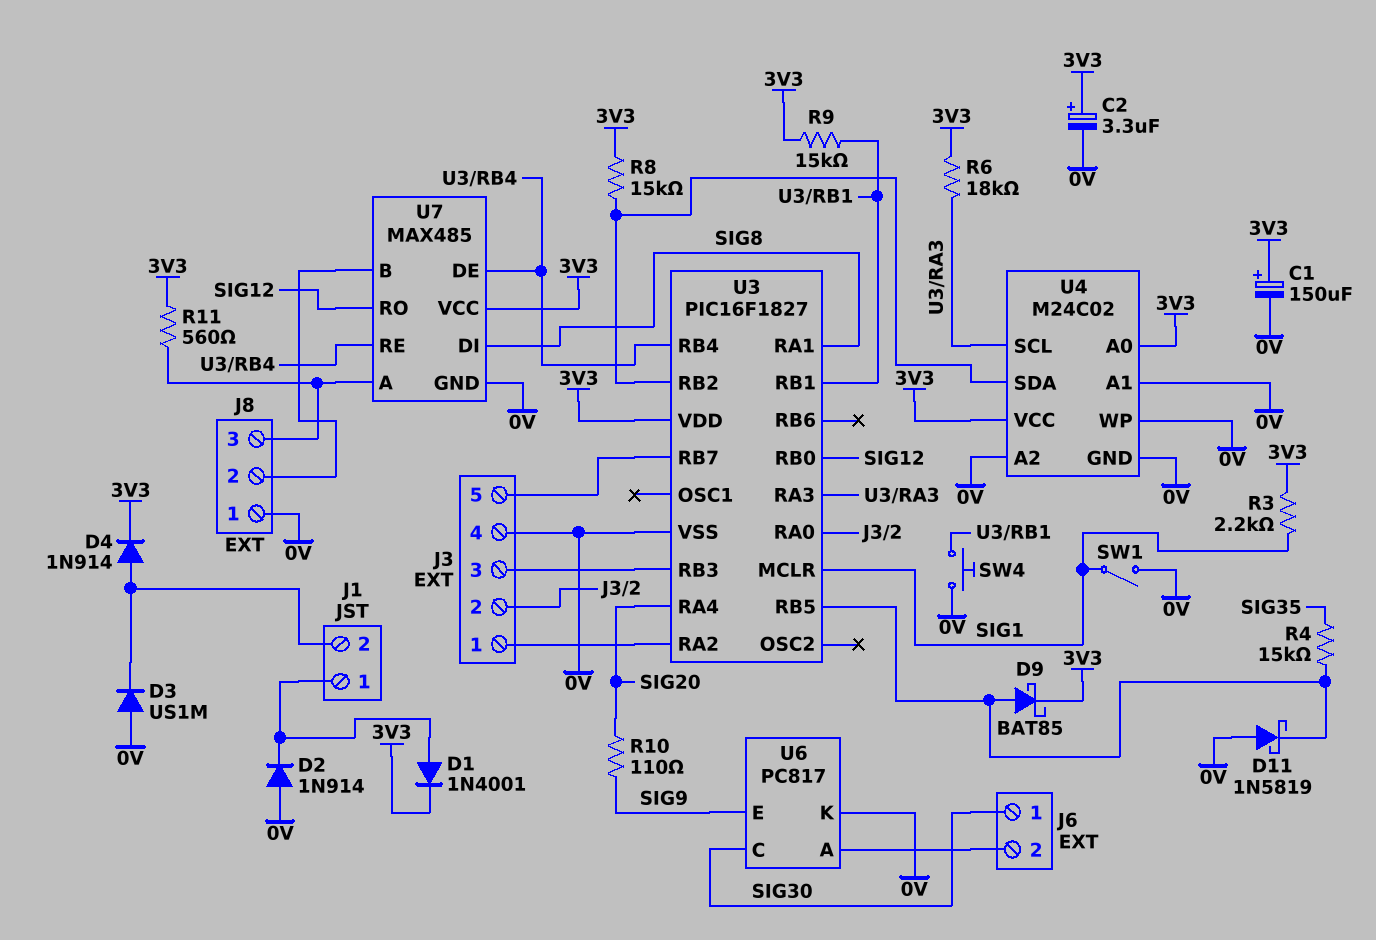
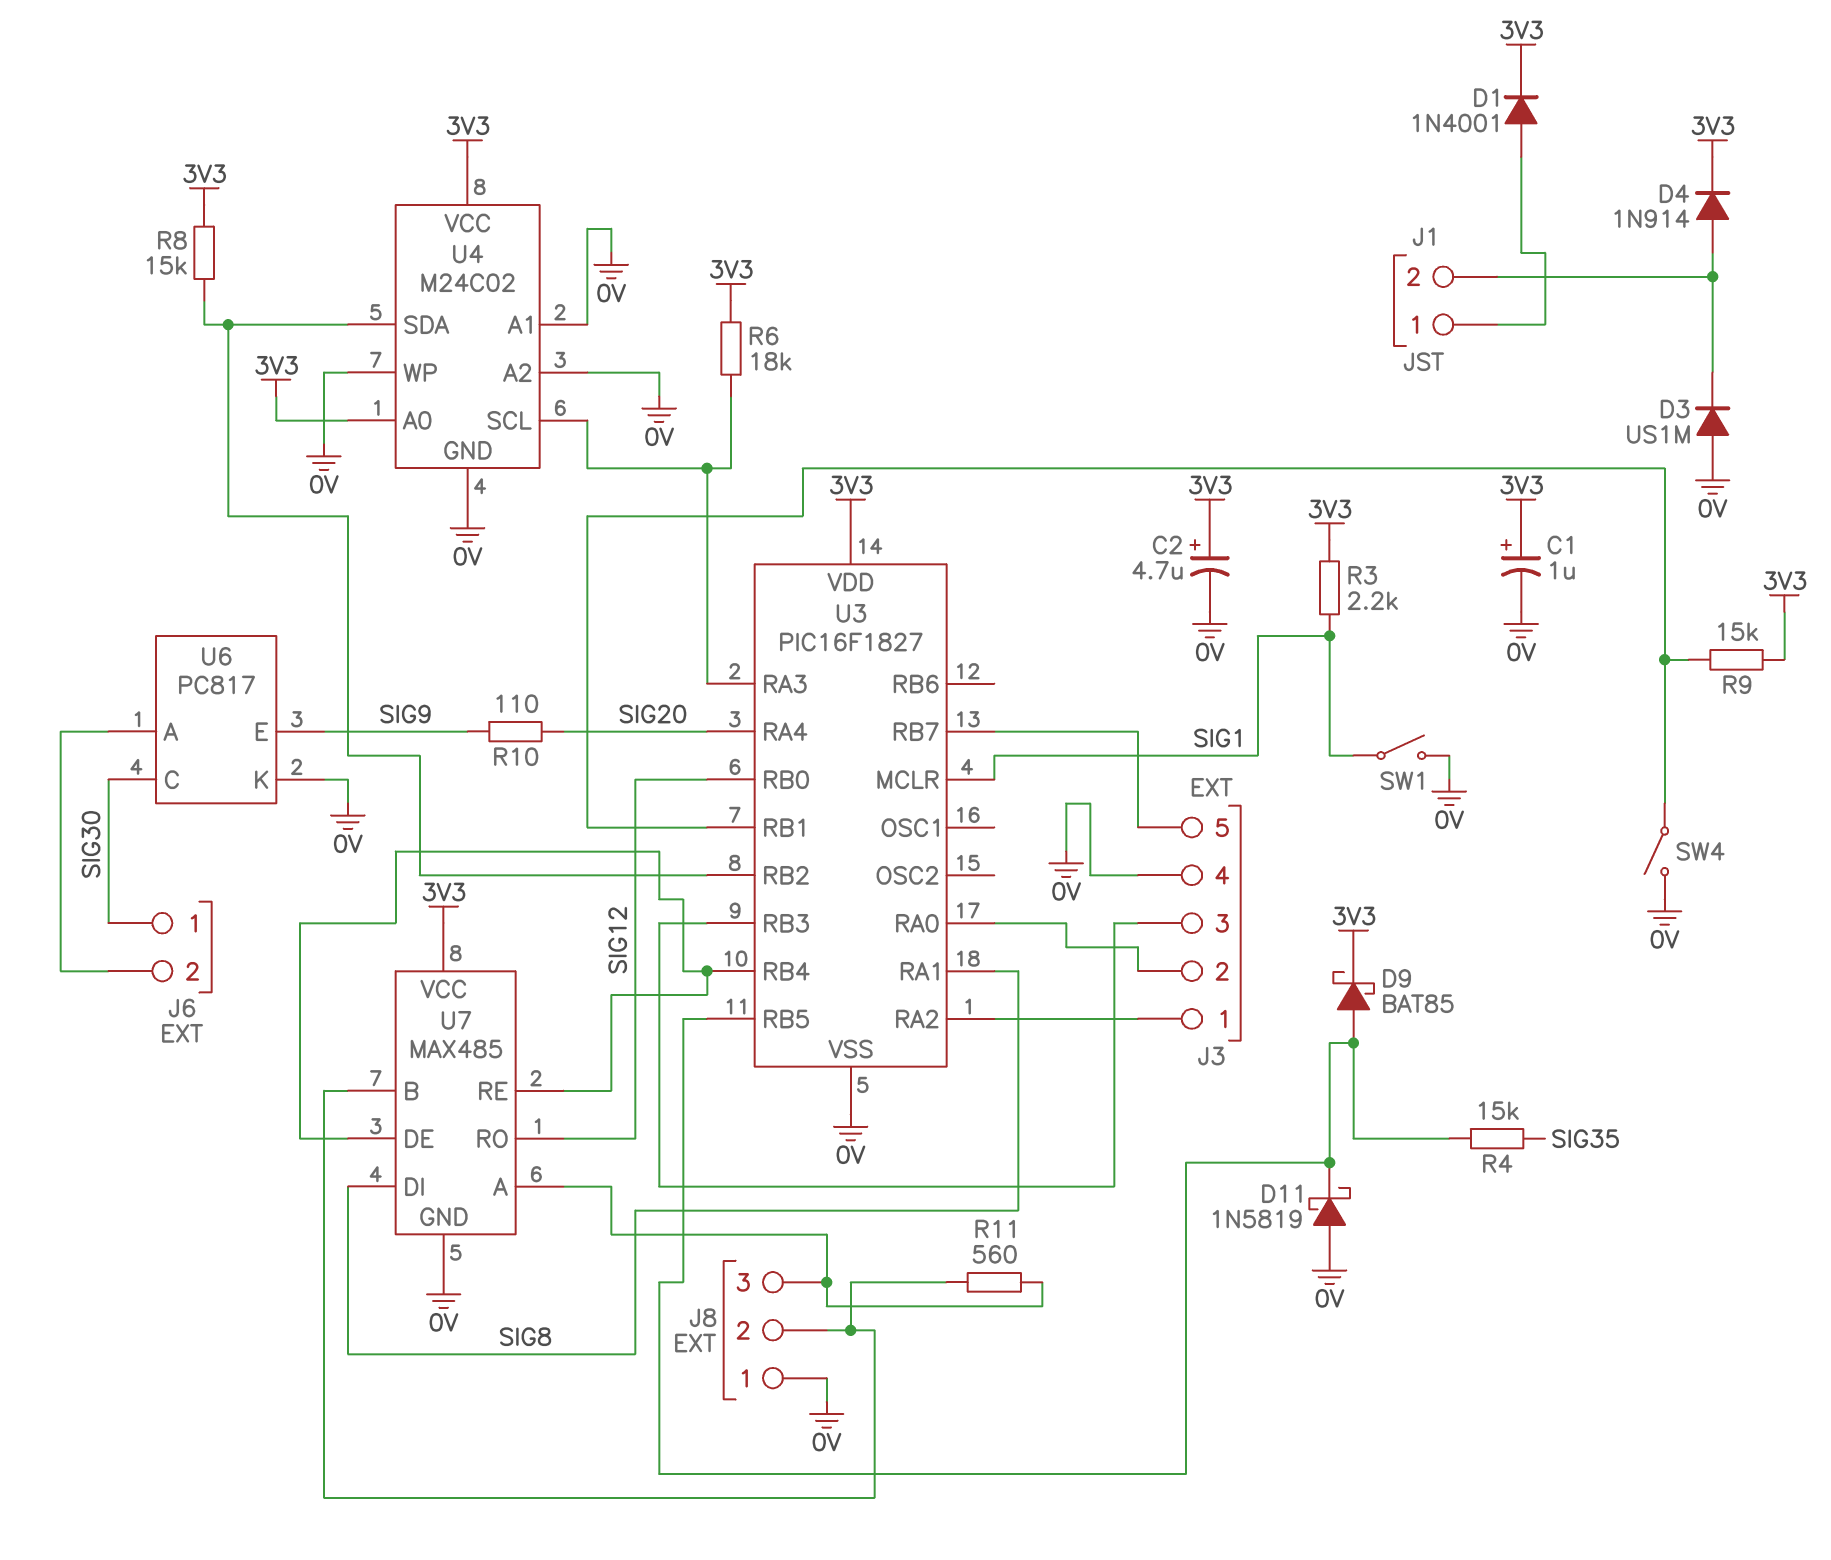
C1: 150uF (plus 3V3, minus 0V) -> 1uF (plus 3V3, minus 0V)
C2: 3.3uF (plus 3V3, minus 0V) -> 4.7uF (plus 3V3, minus 0V)
D2: diode 1N914 (A 0V, K J1/1) -> none
R11: 560 (3V3, J8/3) -> 560 (J8/2, J8/3)
SW4: button (0V, U3/RB1) -> switch (0V, U3/RB1)

